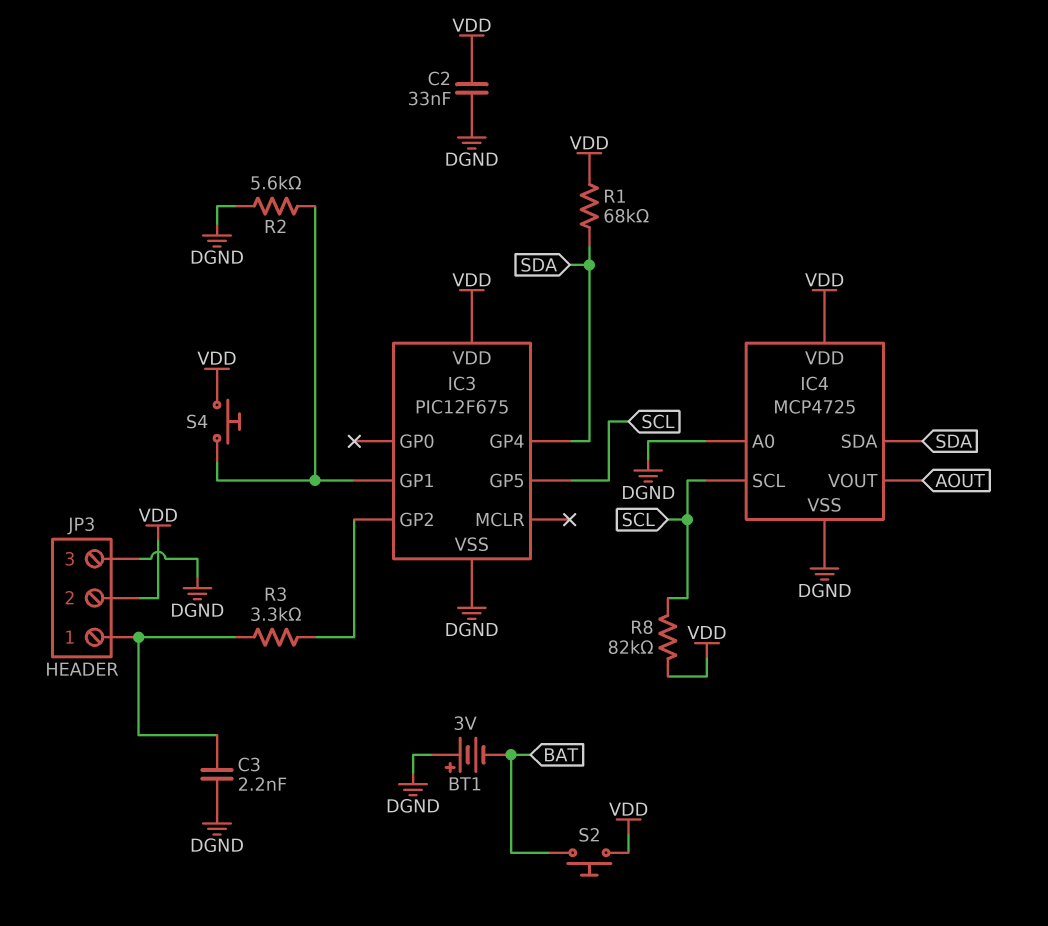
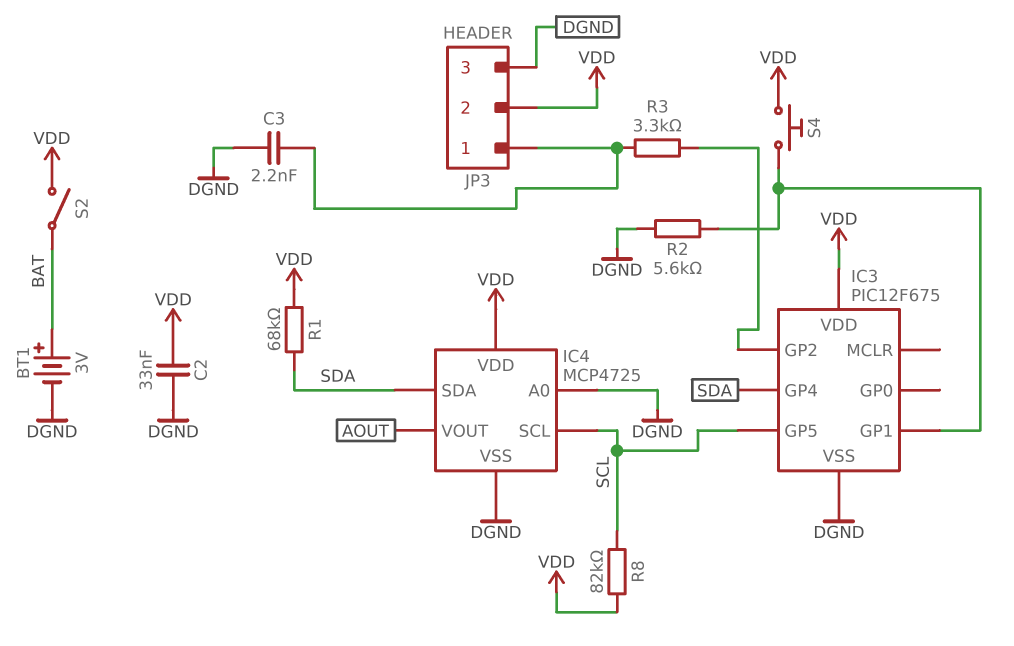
BT1: 3V (plus DGND, minus BAT) -> 3V (plus BAT, minus DGND)
S2: button (BAT, VDD) -> switch (BAT, VDD)

